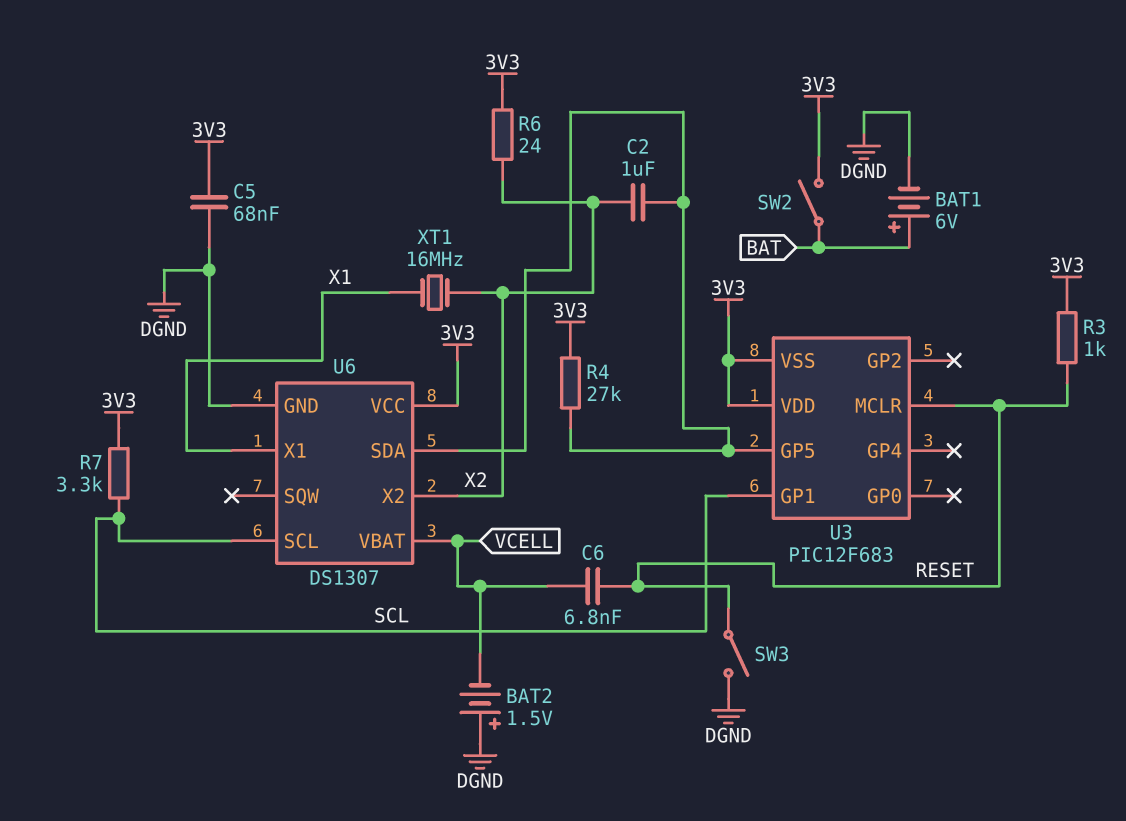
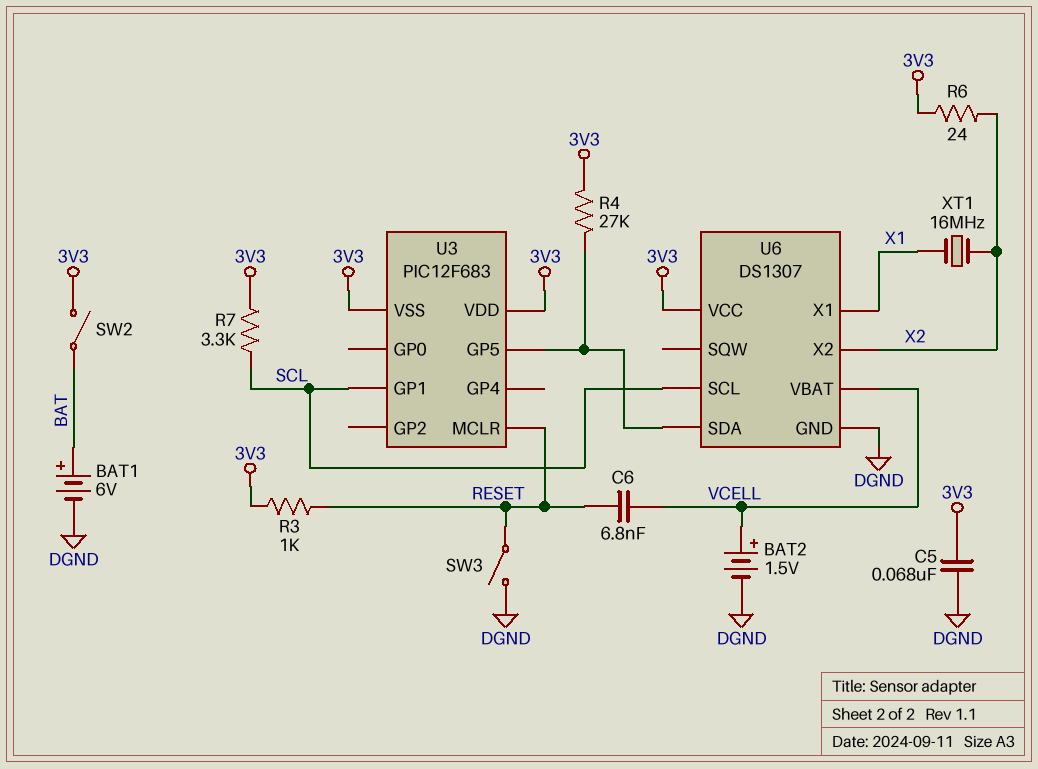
BAT2: 1.5V (plus DGND, minus VCELL) -> 1.5V (plus VCELL, minus DGND)
C2: 1uF (U3/GP5, X2) -> none

